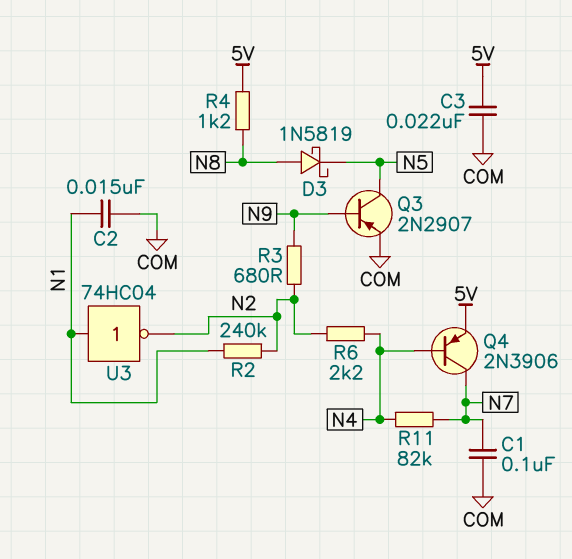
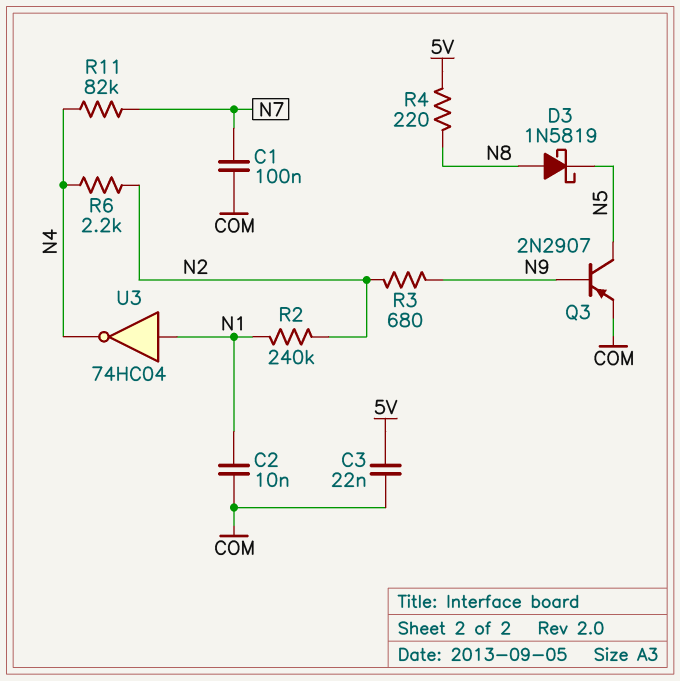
C2: 15nF (COM, N1) -> 10nF (COM, N1)
Q4: PNP 2N3906 (B N4, C N7, E 5V) -> none
R4: 1.2k (5V, N8) -> 220 (5V, N8)
U3: NOT 74HC04 (in N1, out N2) -> NOT 74HC04 (in N1, out N4)

